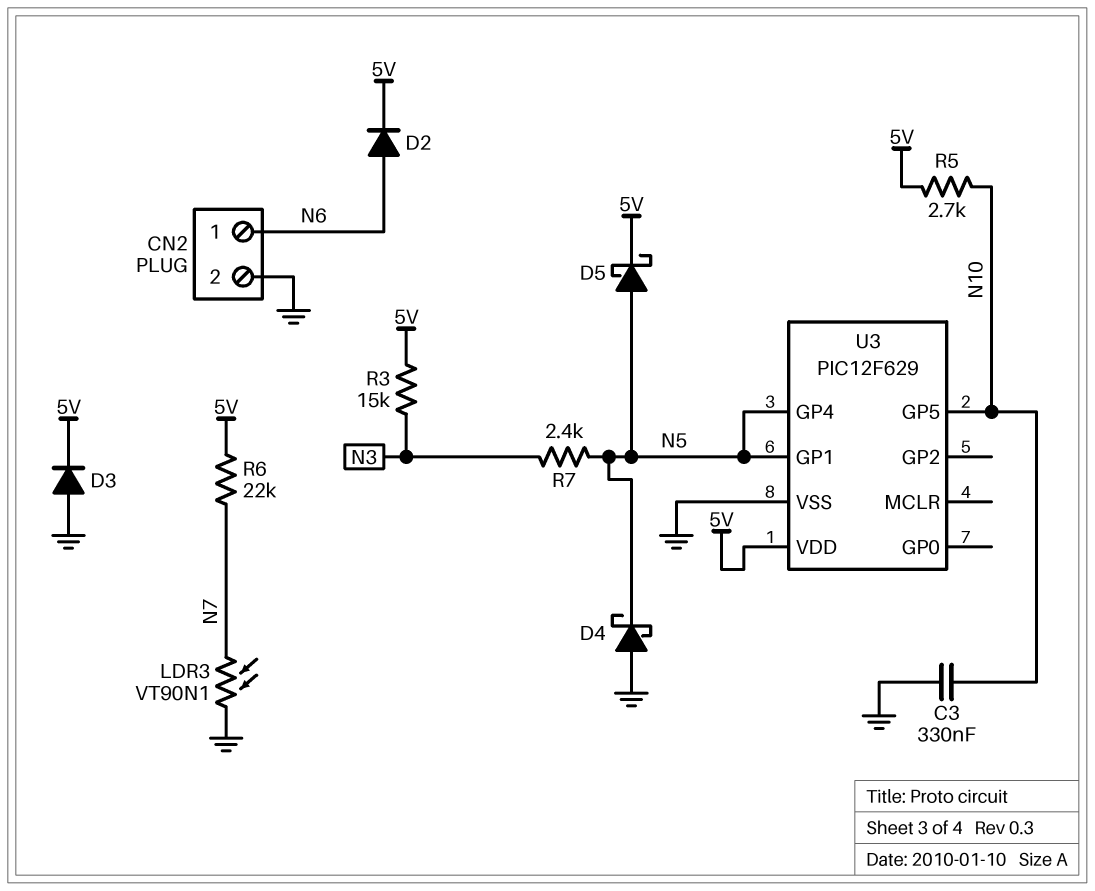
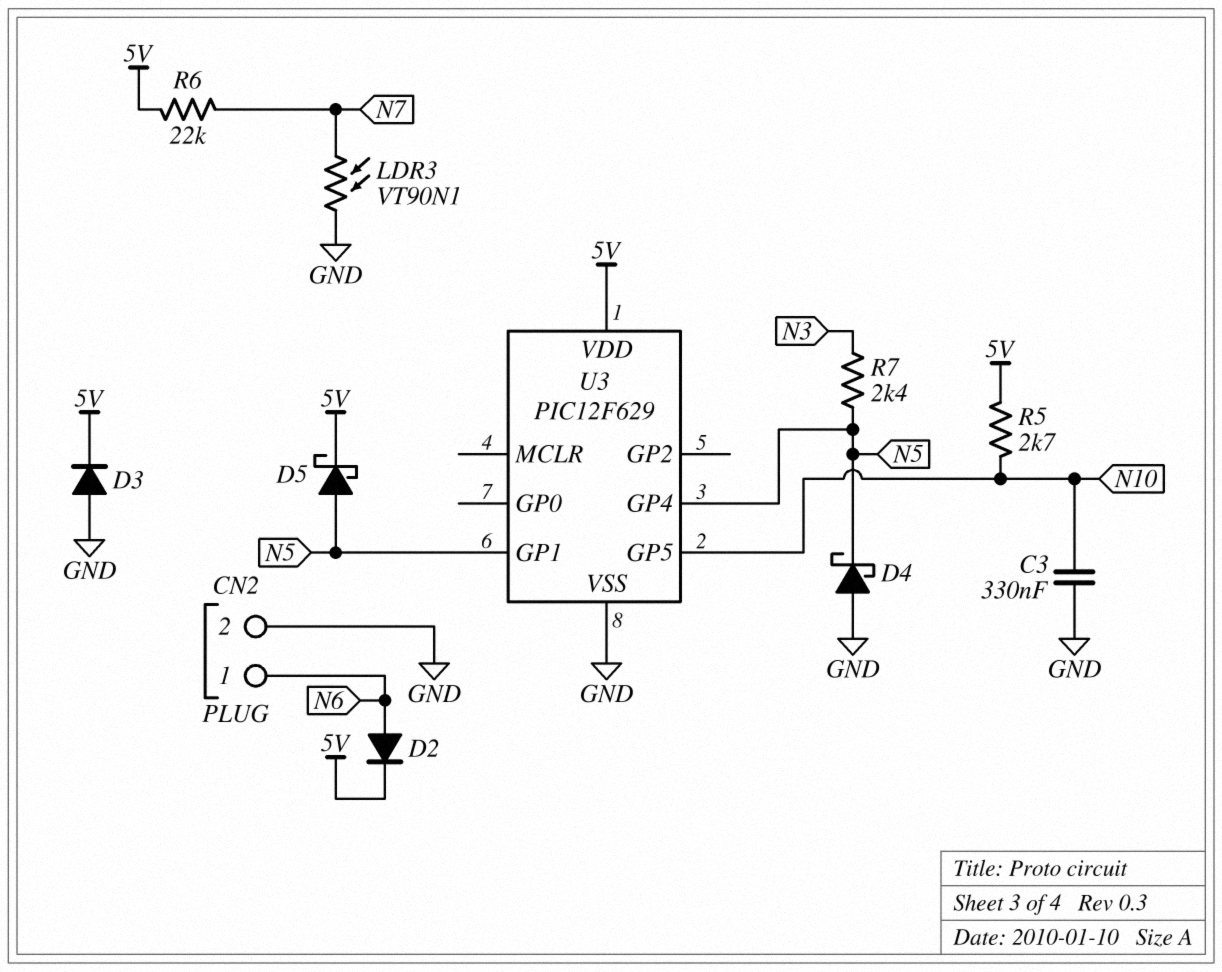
R3: 15k (5V, N3) -> none

